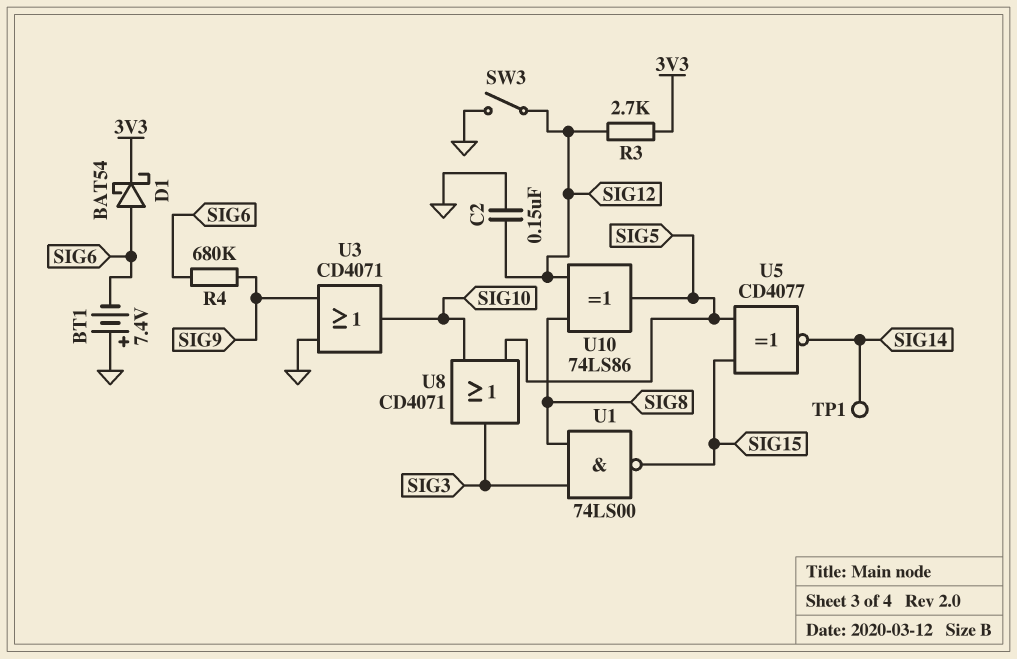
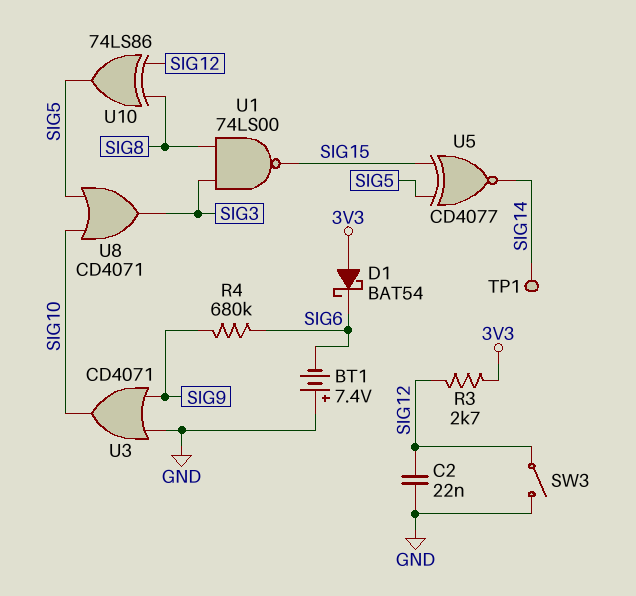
C2: 150nF (GND, SIG12) -> 22nF (GND, SIG12)
D1: schottky BAT54 (A SIG6, K 3V3) -> schottky BAT54 (A 3V3, K SIG6)

